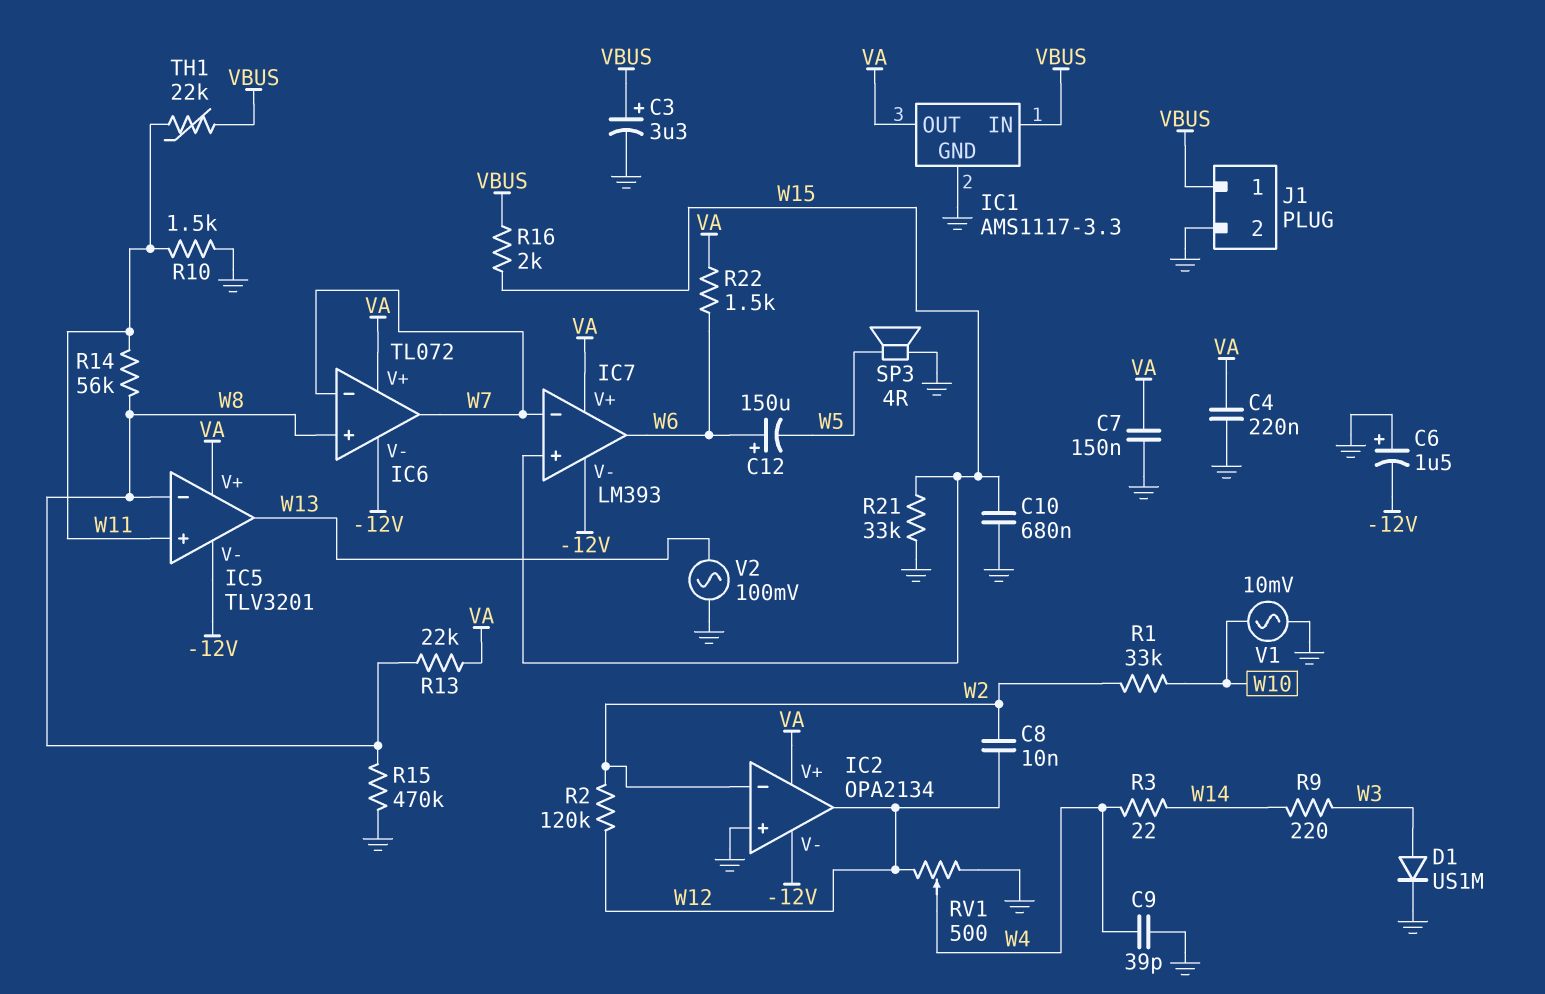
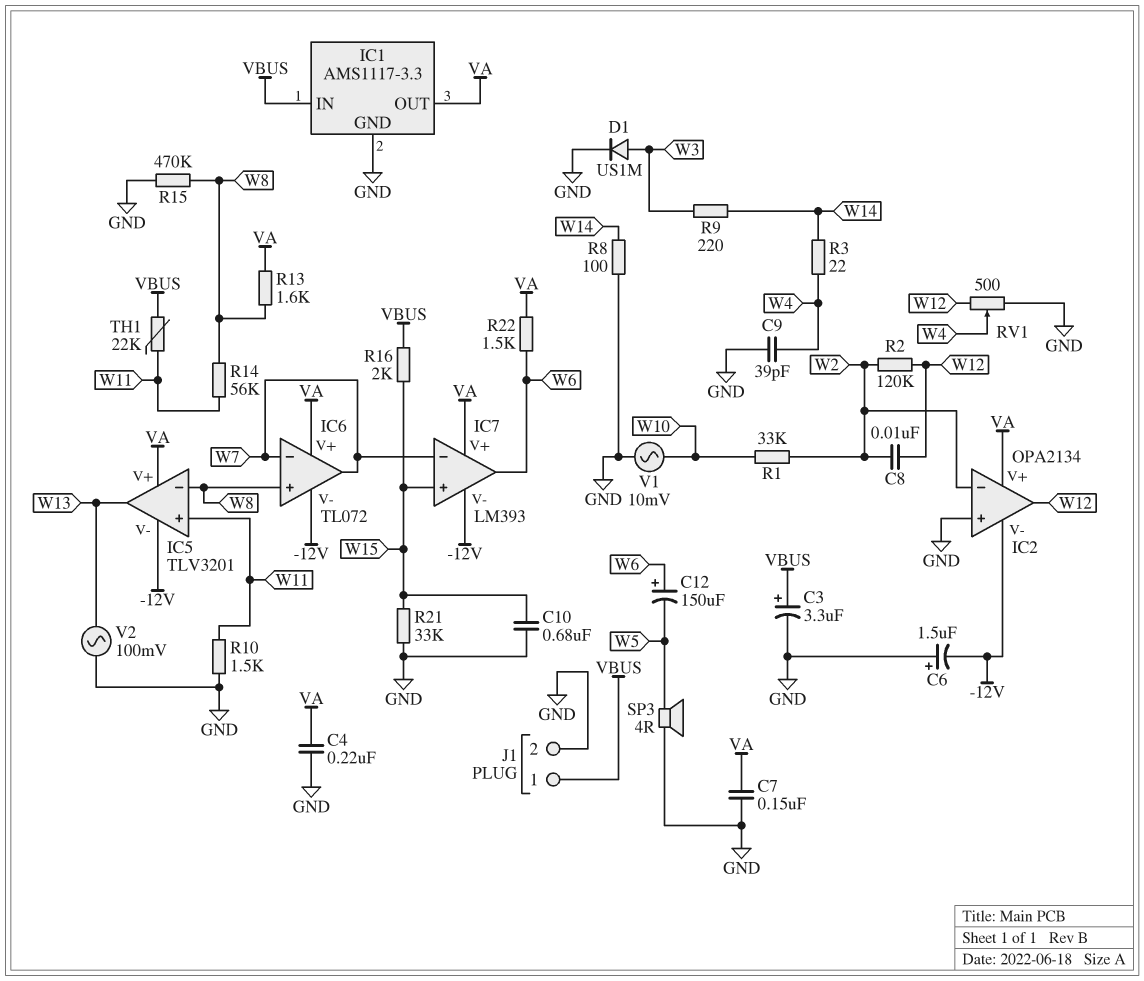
R8: none -> 100 (GND, W14)
R13: 22k (VA, W8) -> 1.6k (VA, W8)

